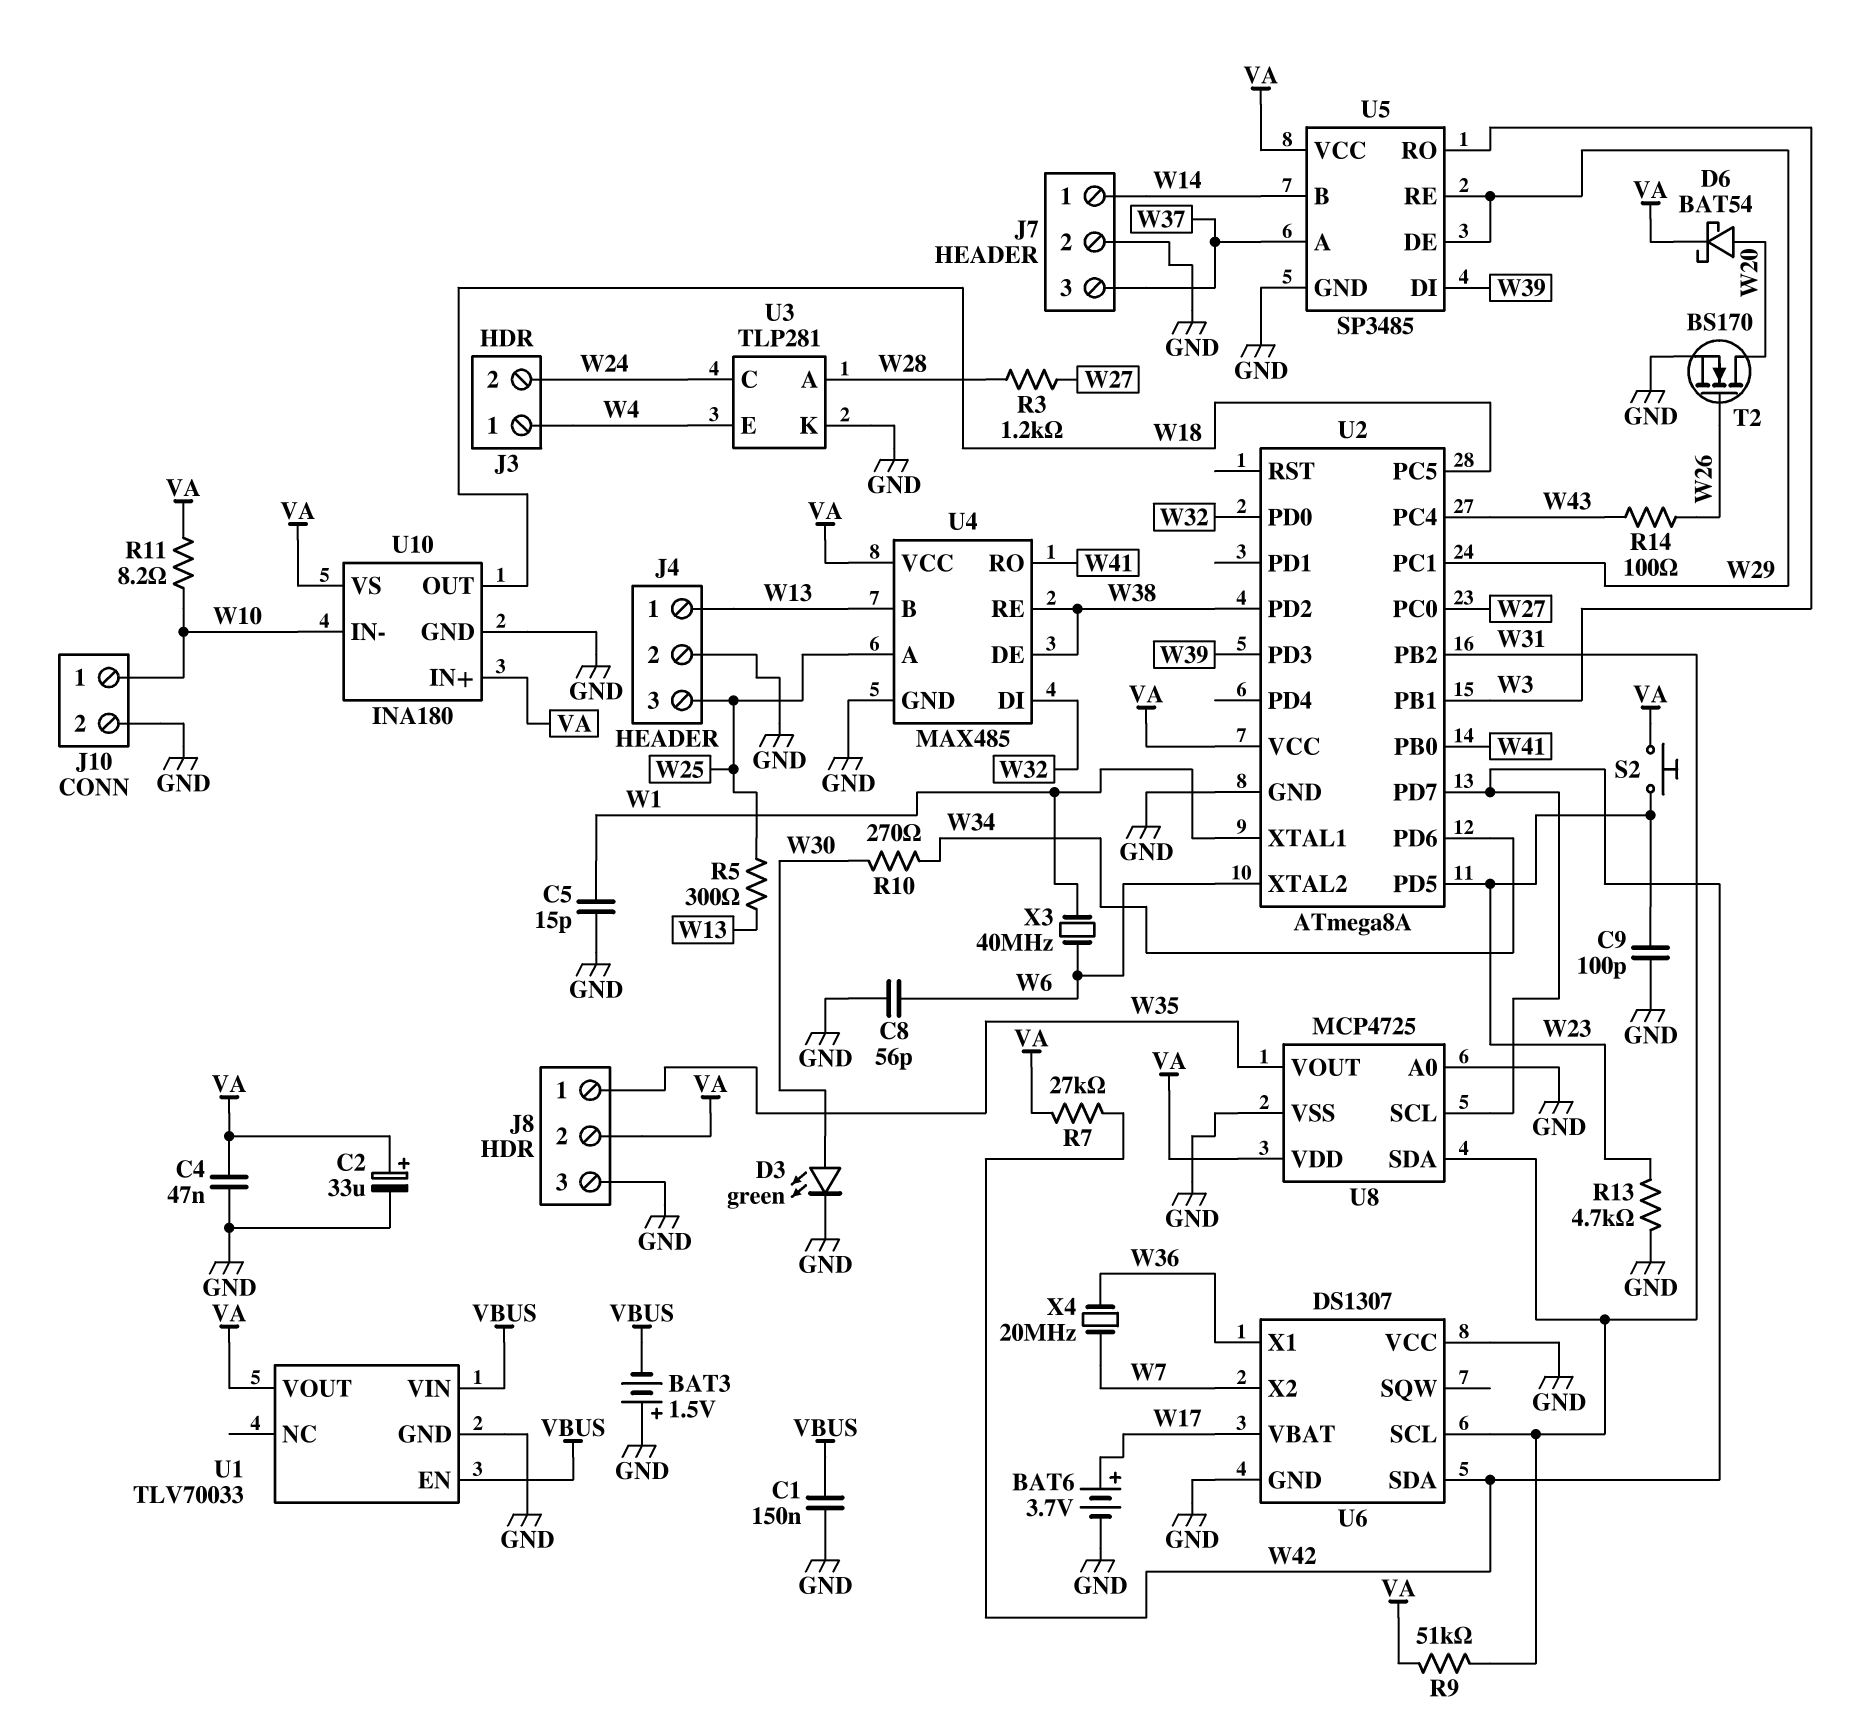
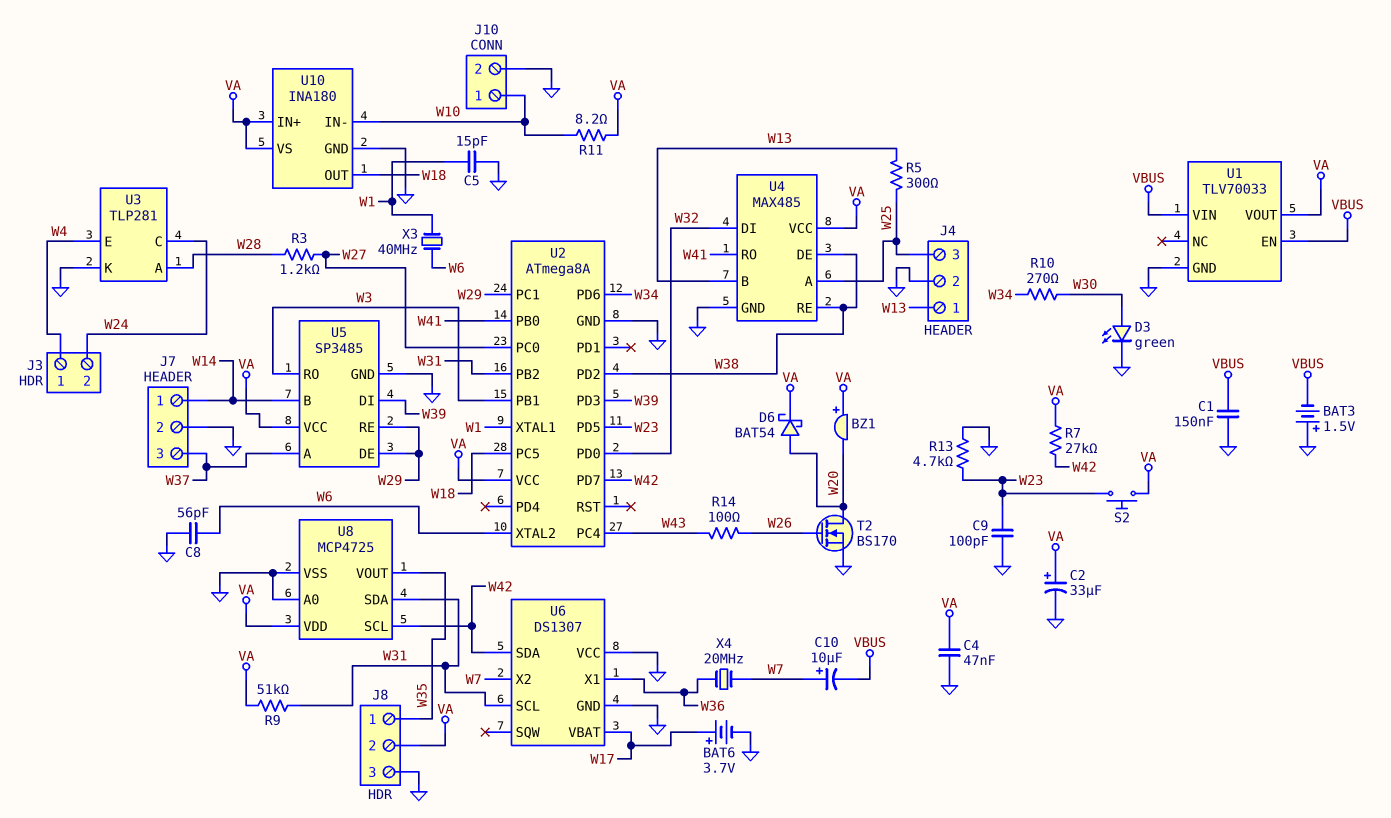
BZ1: none -> buzzer (plus VA, minus W20)
C10: none -> 10uF (plus W7, minus VBUS)

